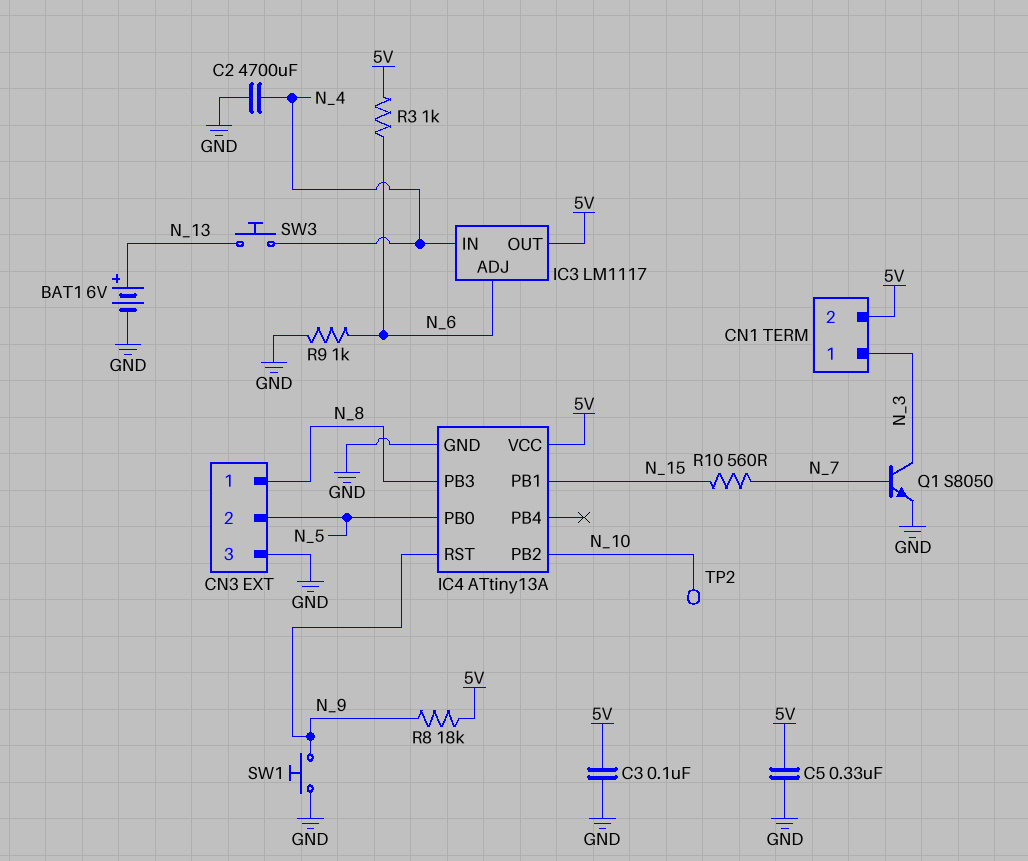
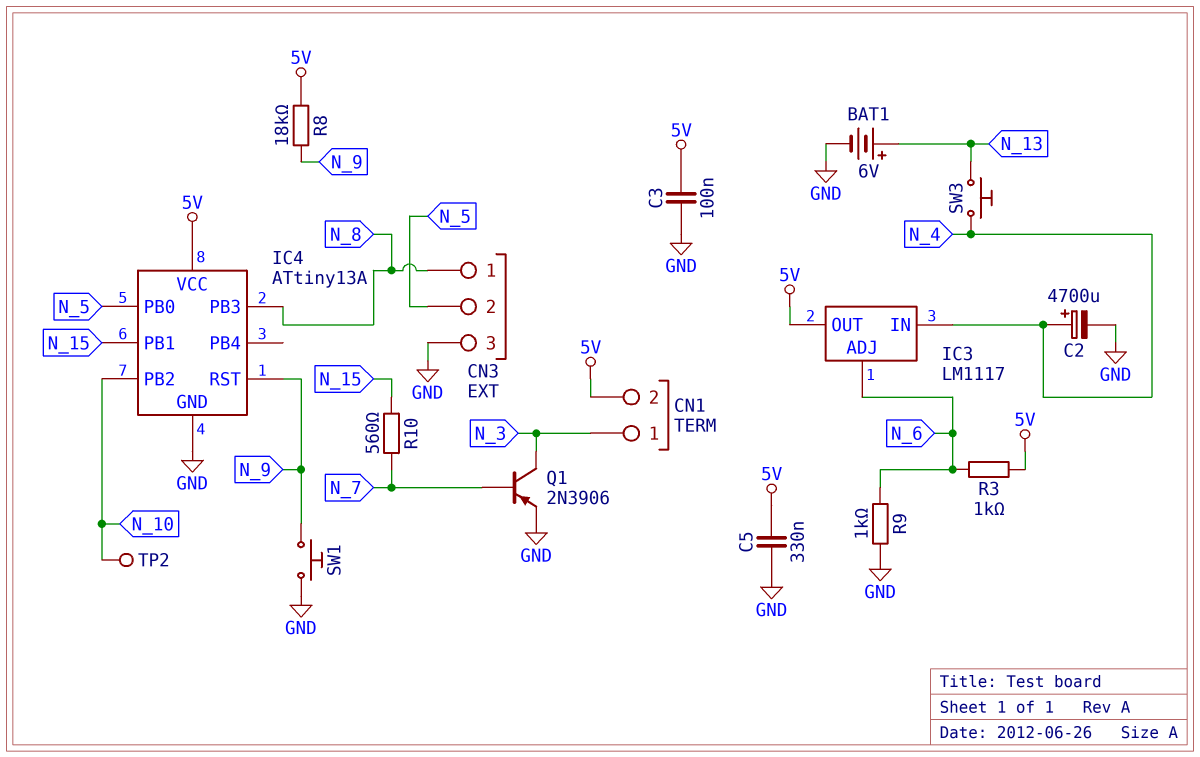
C2: 4700uF (GND, N_4) -> 4700uF (plus N_4, minus GND)
Q1: NPN S8050 (B N_7, C N_3, E GND) -> PNP 2N3906 (B N_7, C N_3, E GND)

